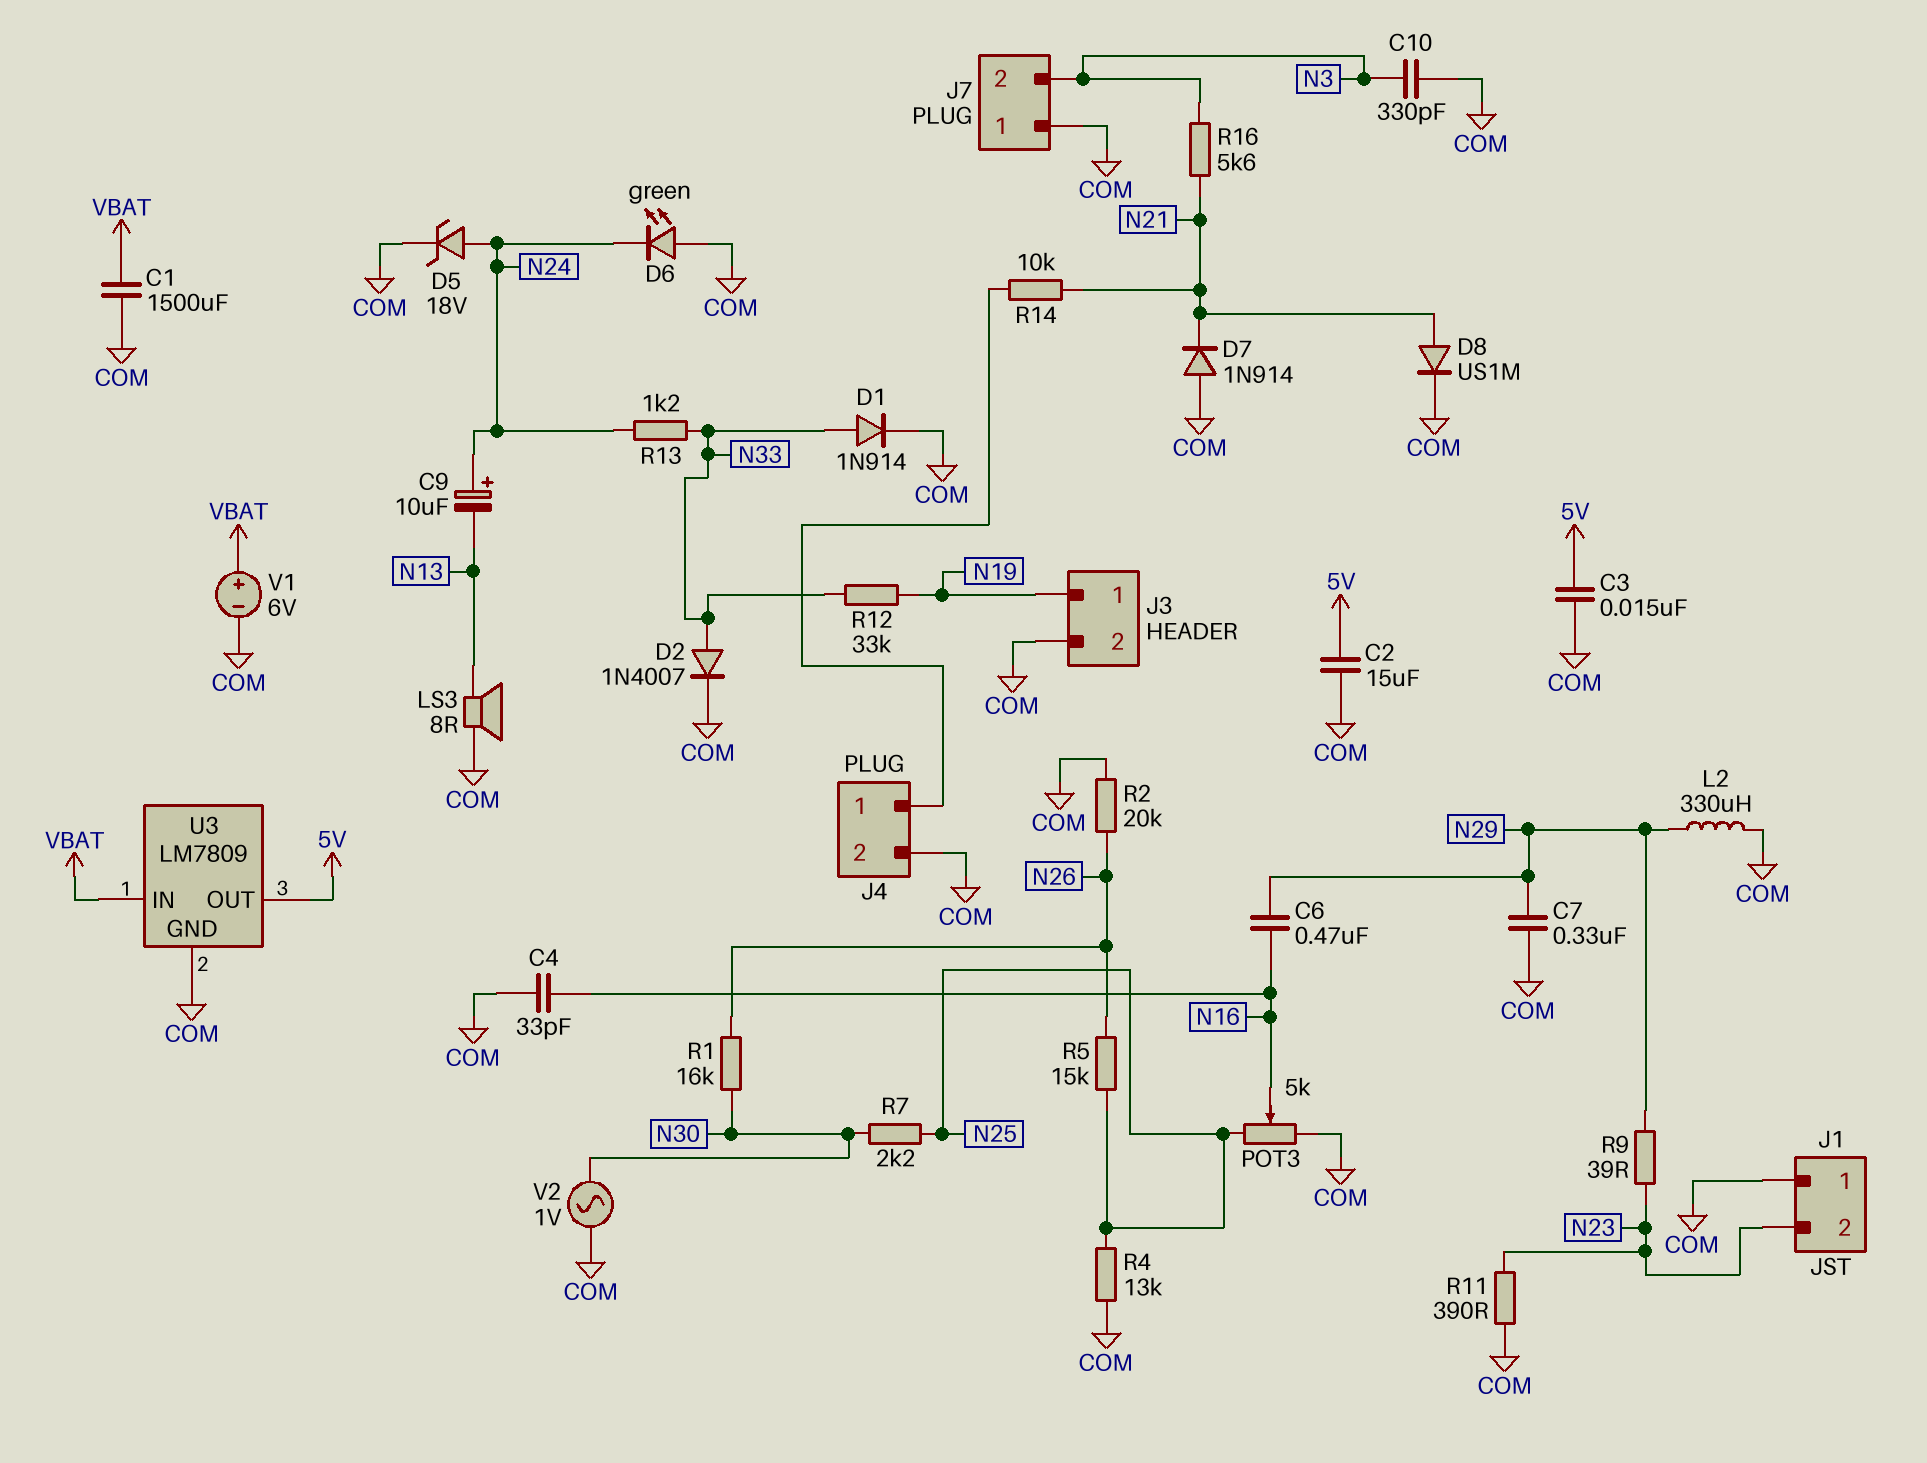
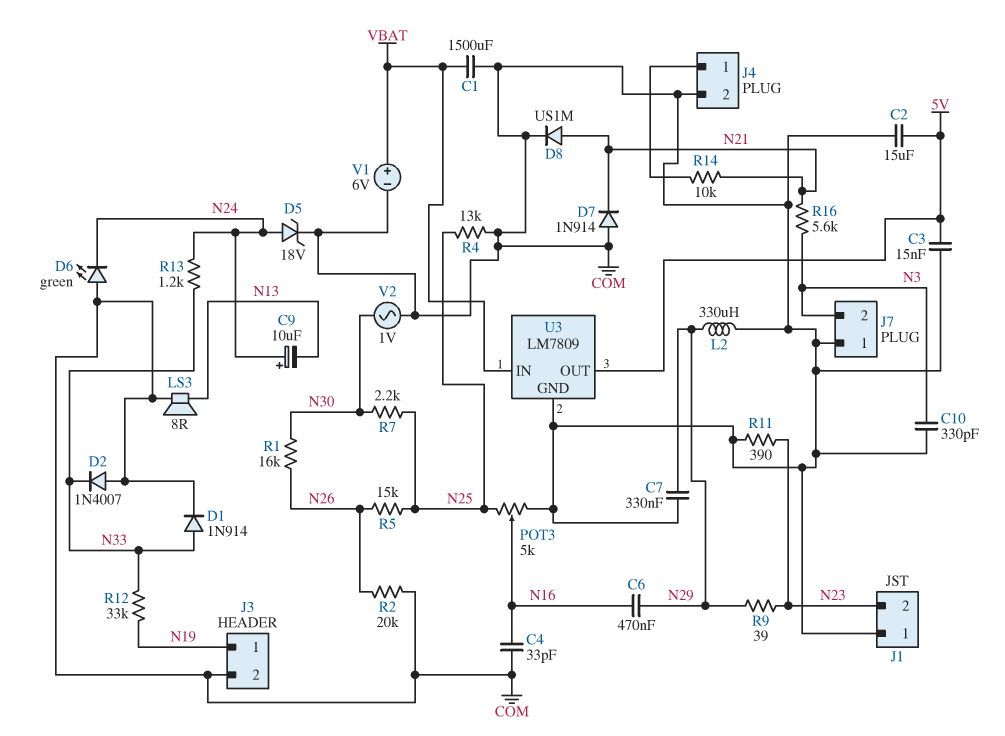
D2: diode 1N4007 (A N33, K COM) -> diode 1N4007 (A COM, K N33)

